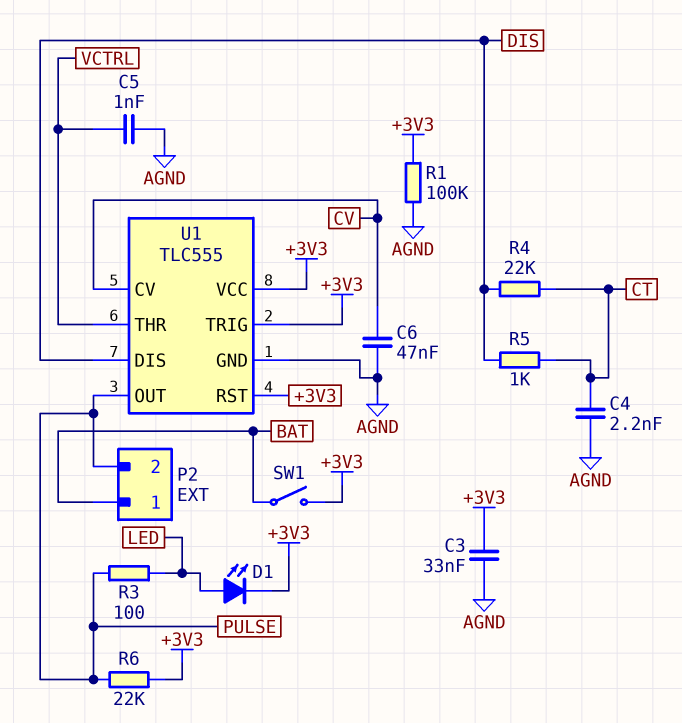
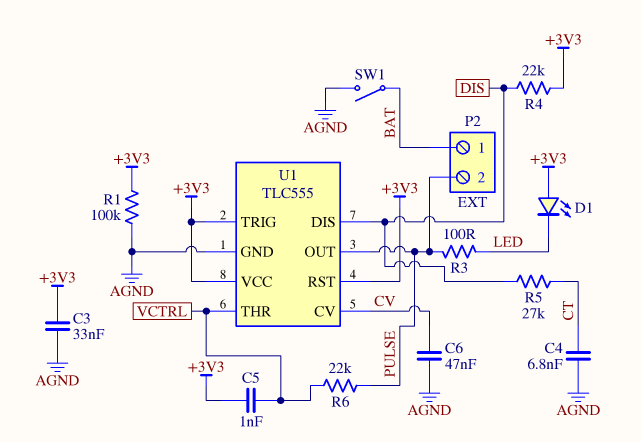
C4: 2.2nF (AGND, CT) -> 6.8nF (AGND, CT)
C5: 1nF (AGND, VCTRL) -> 1nF (+3V3, VCTRL)
D1: LED (A LED, K +3V3) -> LED (A +3V3, K LED)
R4: 22k (CT, DIS) -> 22k (+3V3, DIS)
R5: 1k (CT, DIS) -> 27k (CT, DIS)
R6: 22k (+3V3, PULSE) -> 22k (PULSE, VCTRL)
SW1: switch (+3V3, BAT) -> switch (AGND, BAT)

